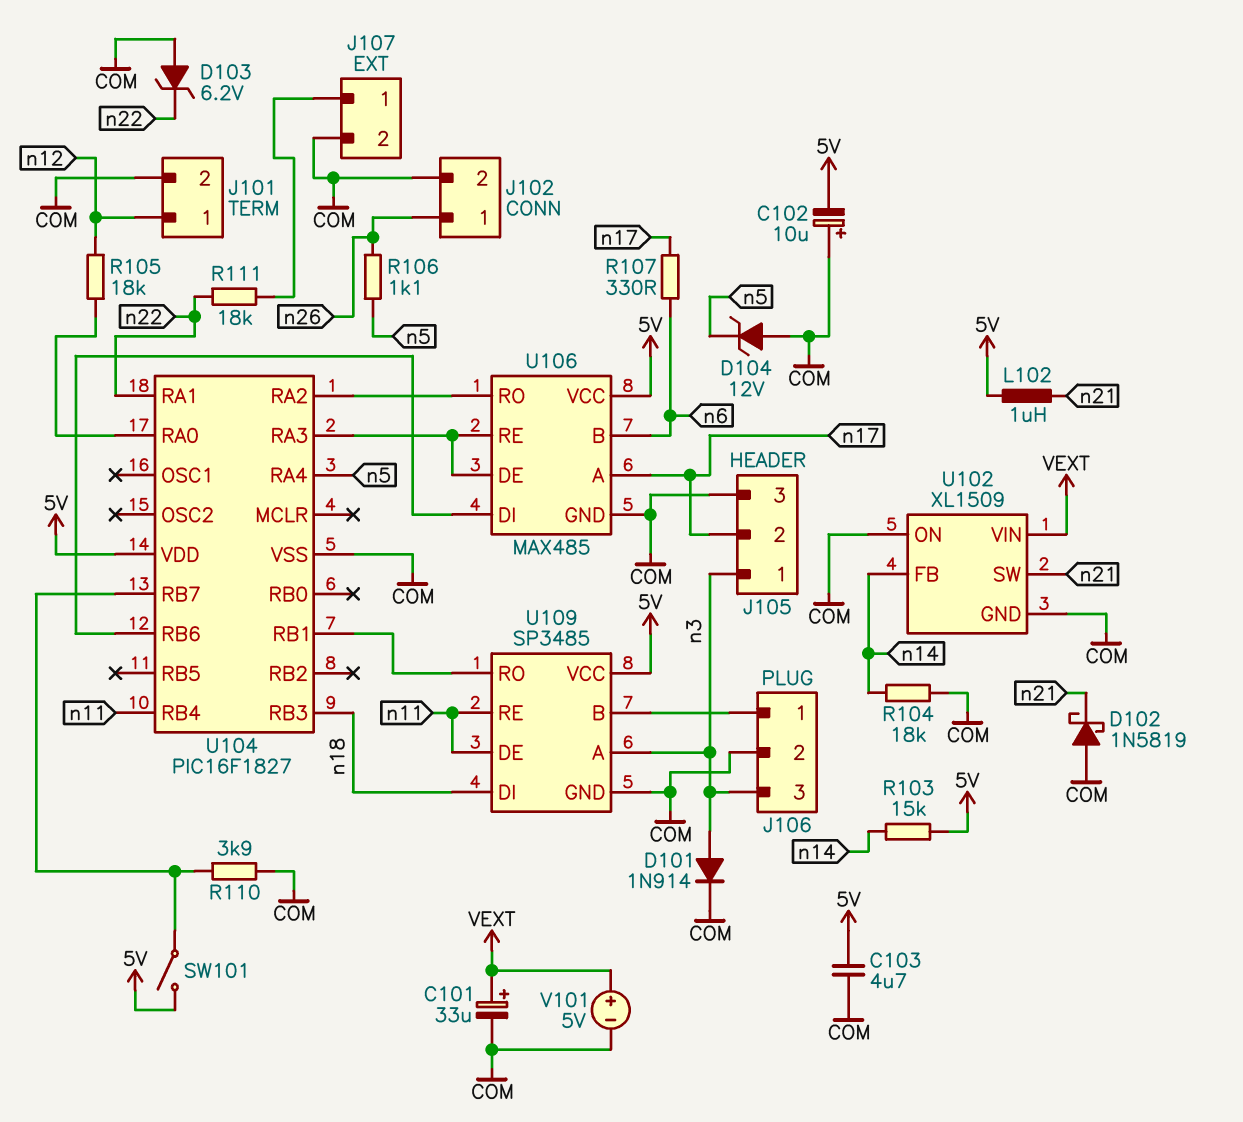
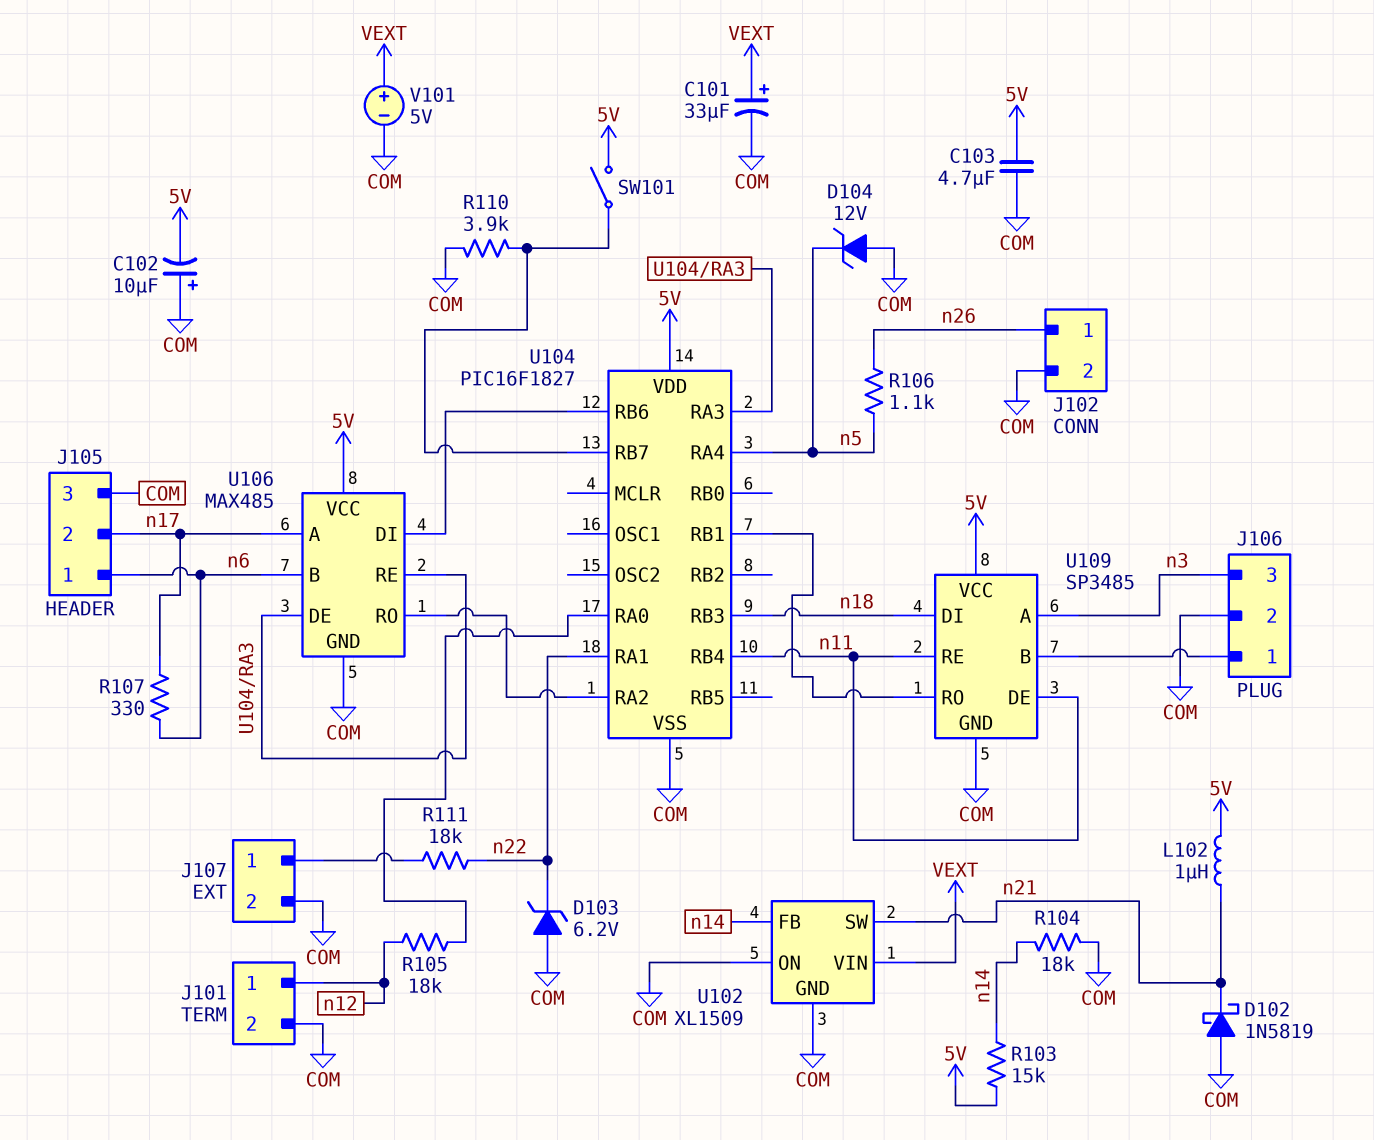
D101: diode 1N914 (A n3, K COM) -> none
J105 pin 1: n3 -> n6

